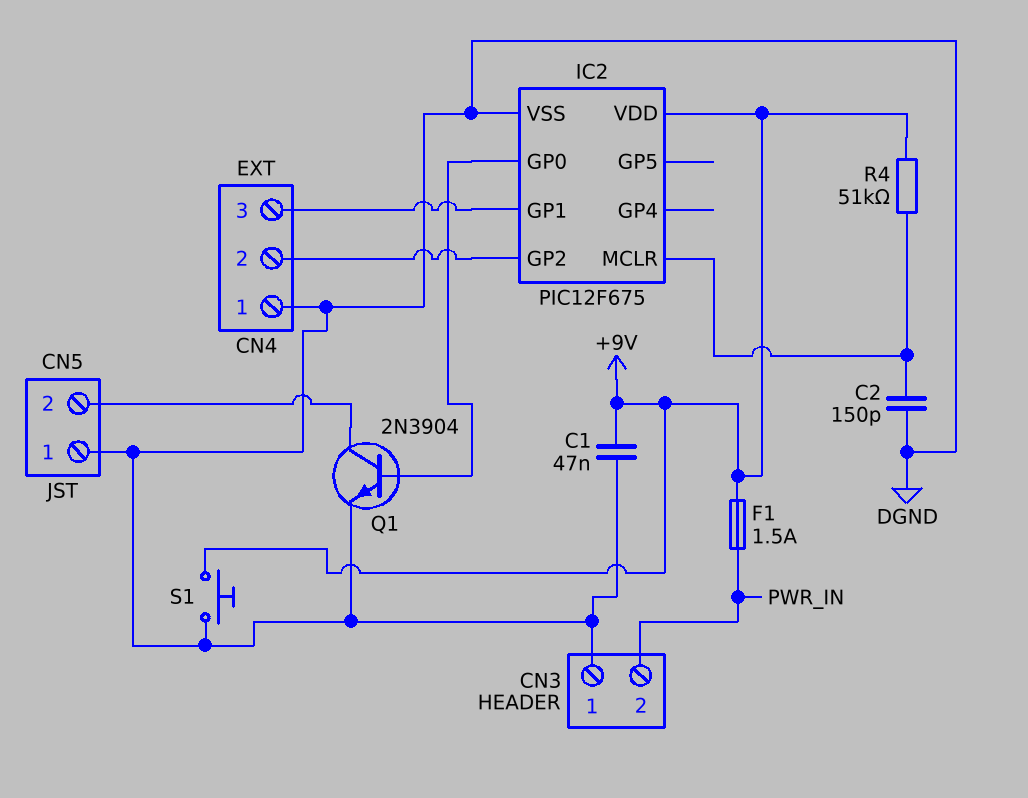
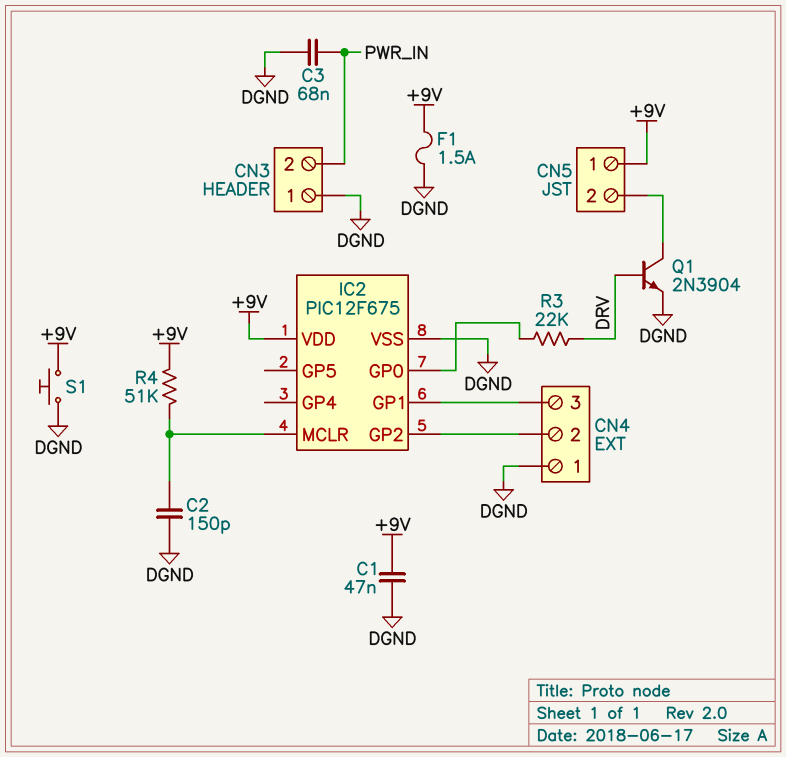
C3: none -> 68nF (DGND, PWR_IN)
CN5 pin 1: DGND -> +9V
F1: 1.5A (+9V, PWR_IN) -> 1.5A (+9V, DGND)
Q1: NPN 2N3904 (B IC2/GP0, C CN5/2, E DGND) -> NPN 2N3904 (B DRV, C CN5/2, E DGND)
R3: none -> 22k (DRV, IC2/GP0)

